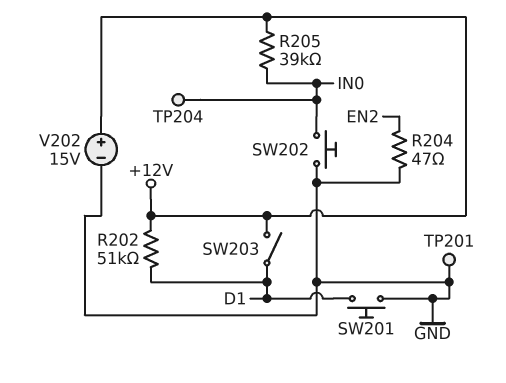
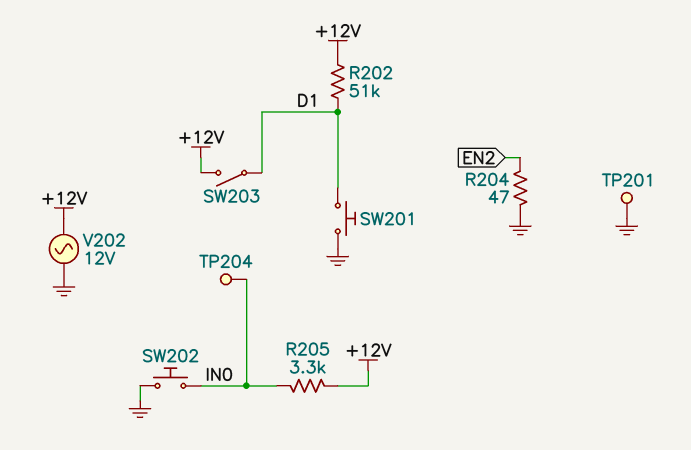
R205: 39k (+12V, IN0) -> 3.3k (+12V, IN0)
V202: 15V (plus +12V, minus GND) -> AC 12V (+12V, GND)

